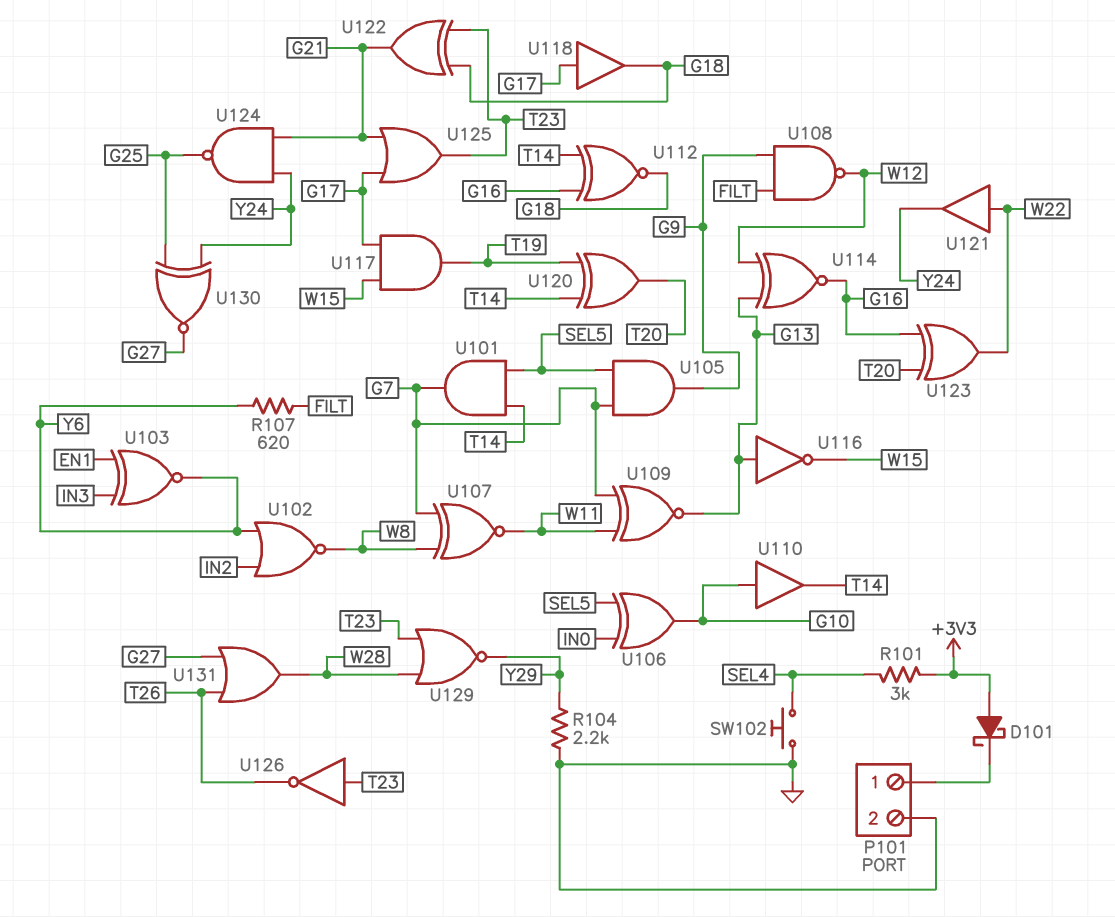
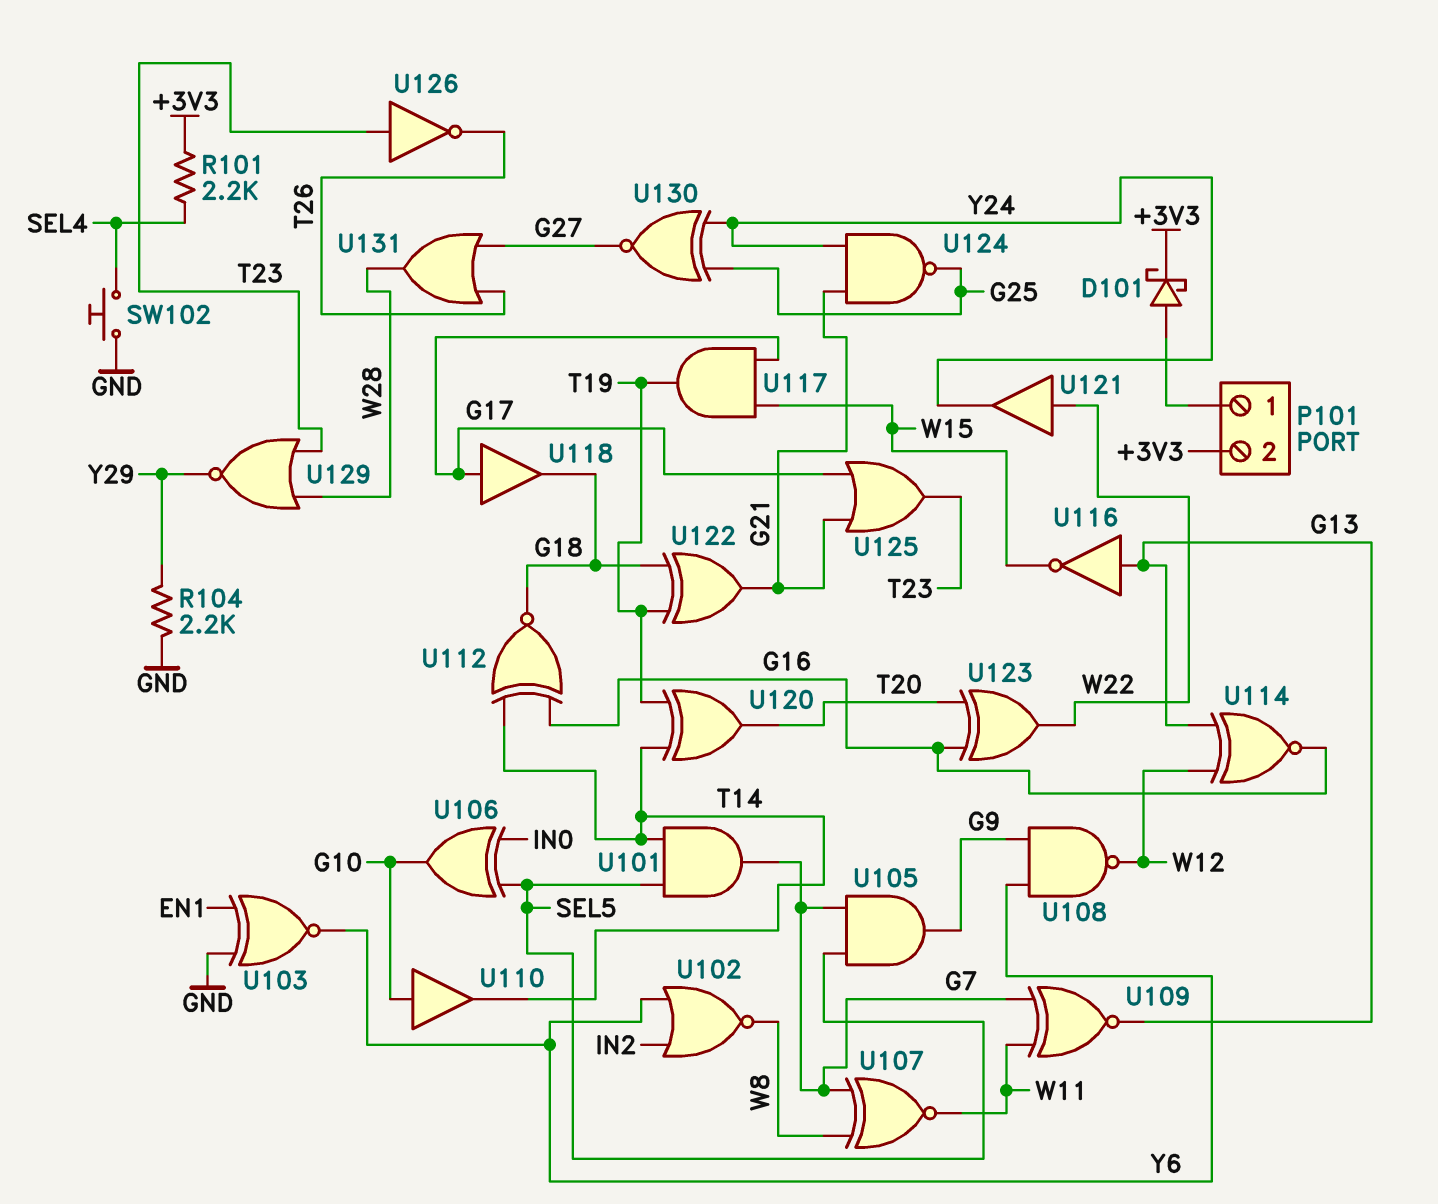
D101: schottky (A +3V3, K P101/1) -> schottky (A P101/1, K +3V3)
P101 pin 2: GND -> +3V3
R101: 3k (+3V3, SEL4) -> 2.2k (+3V3, SEL4)
R107: 620 (FILT, Y6) -> none
U103: XNOR (in EN1, in IN3, out Y6) -> XNOR (in EN1, in GND, out Y6)
U108: NAND (in FILT, in G9, out W12) -> NAND (in G9, in Y6, out W12)
U122: XOR (in G18, in T23, out G21) -> XOR (in G18, in T19, out G21)

